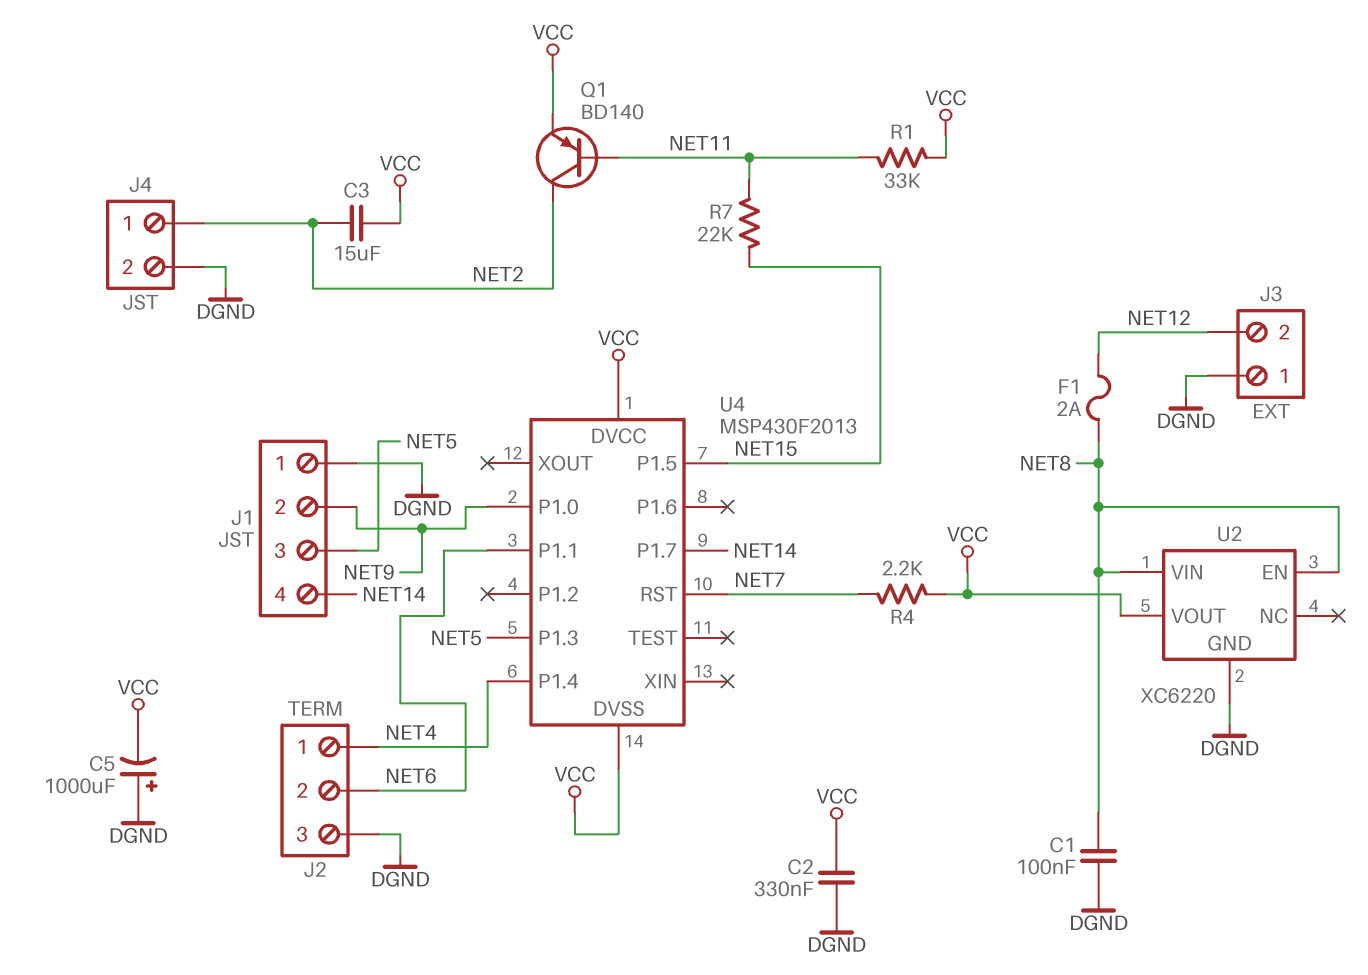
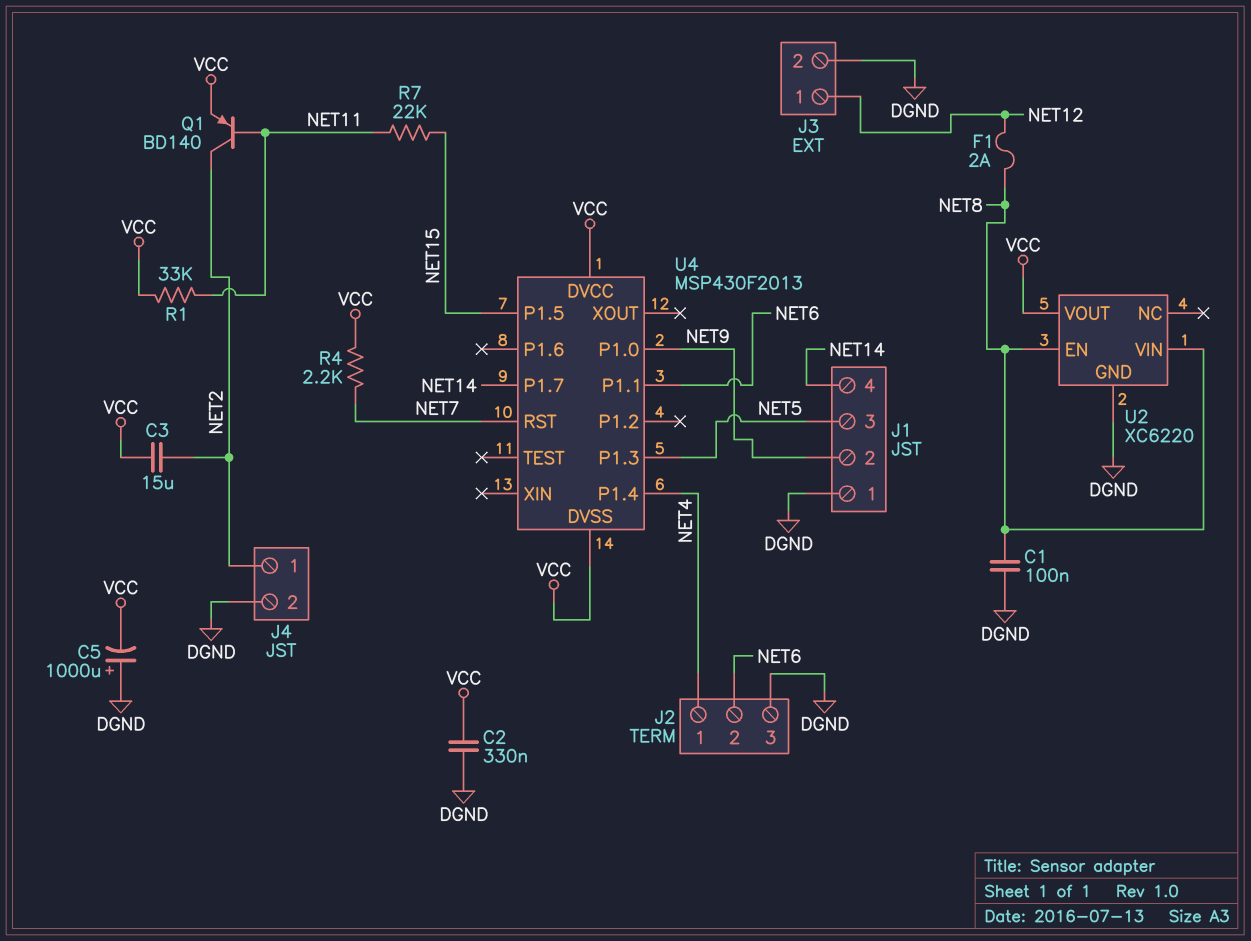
J3 pin 1: DGND -> NET12
J3 pin 2: NET12 -> DGND

